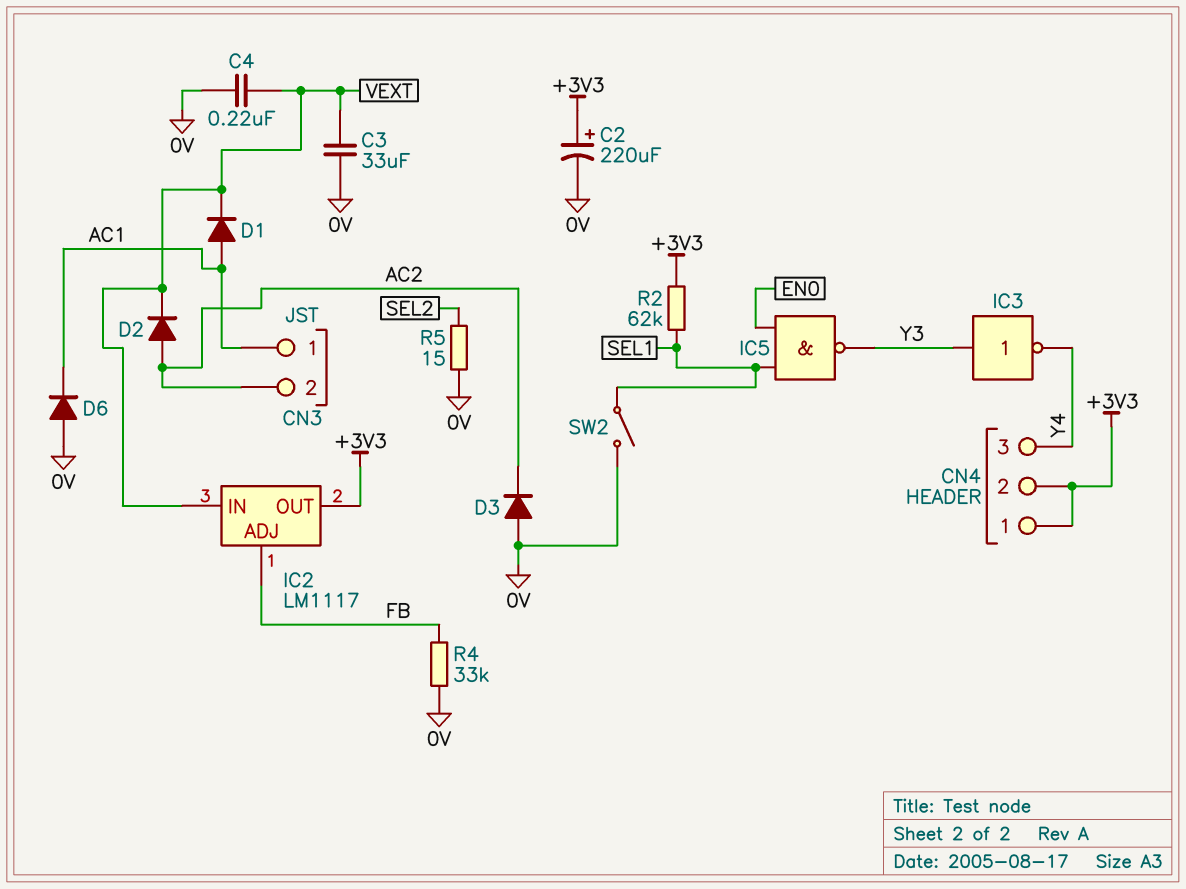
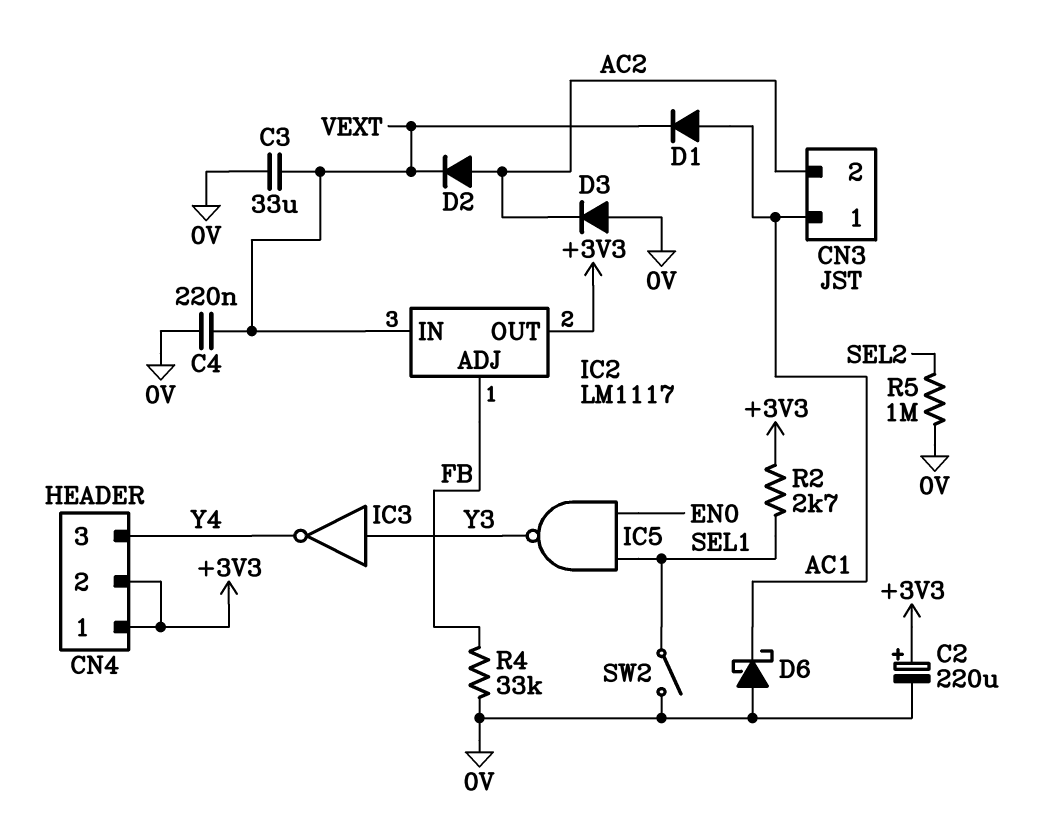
D6: diode (A 0V, K AC1) -> schottky (A 0V, K AC1)
R2: 62k (+3V3, SEL1) -> 2.7k (+3V3, SEL1)
R5: 15 (0V, SEL2) -> 1M (0V, SEL2)

